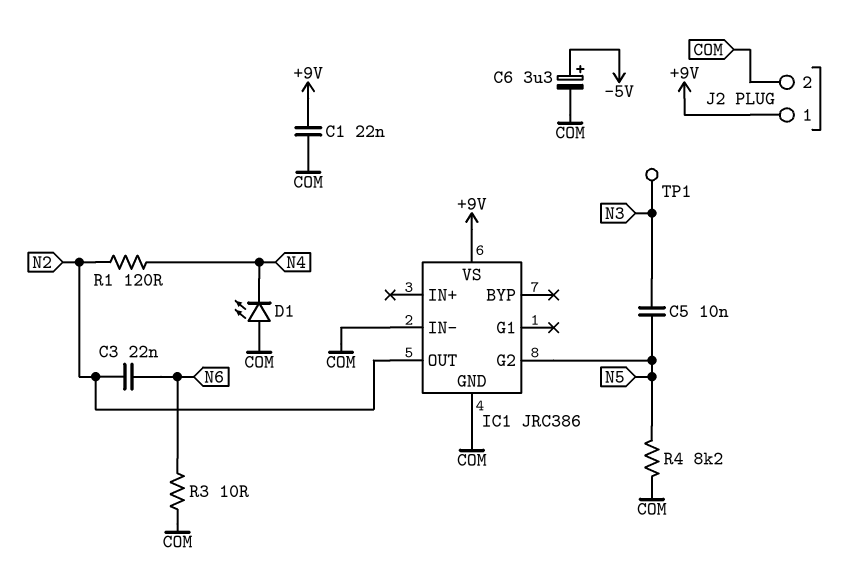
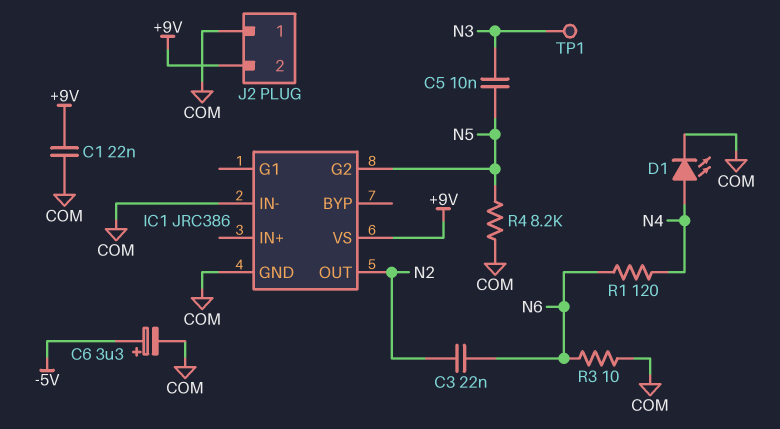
D1: LED (A COM, K N4) -> LED (A N4, K COM)
J2 pin 1: +9V -> COM
J2 pin 2: COM -> +9V
R1: 120 (N2, N4) -> 120 (N4, N6)

